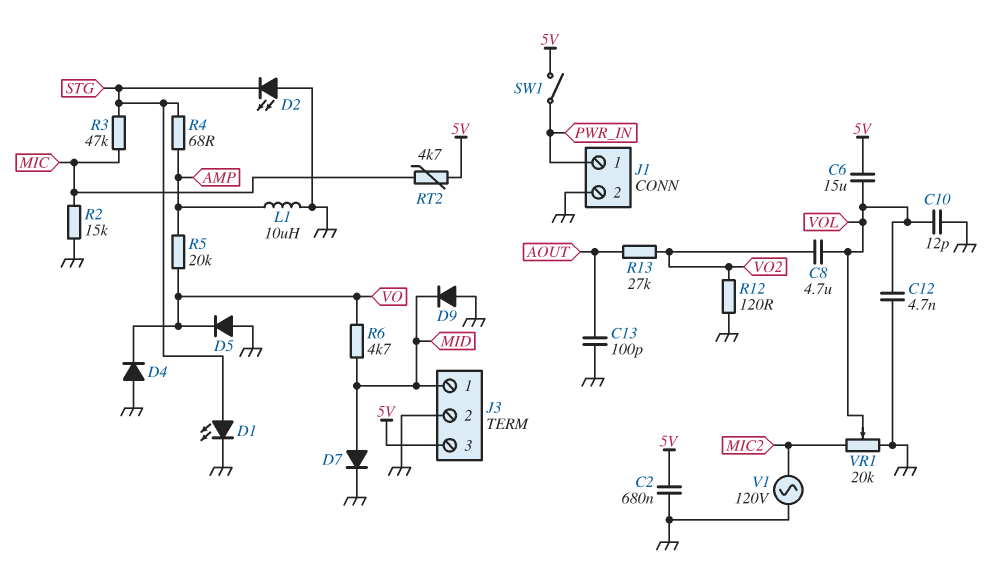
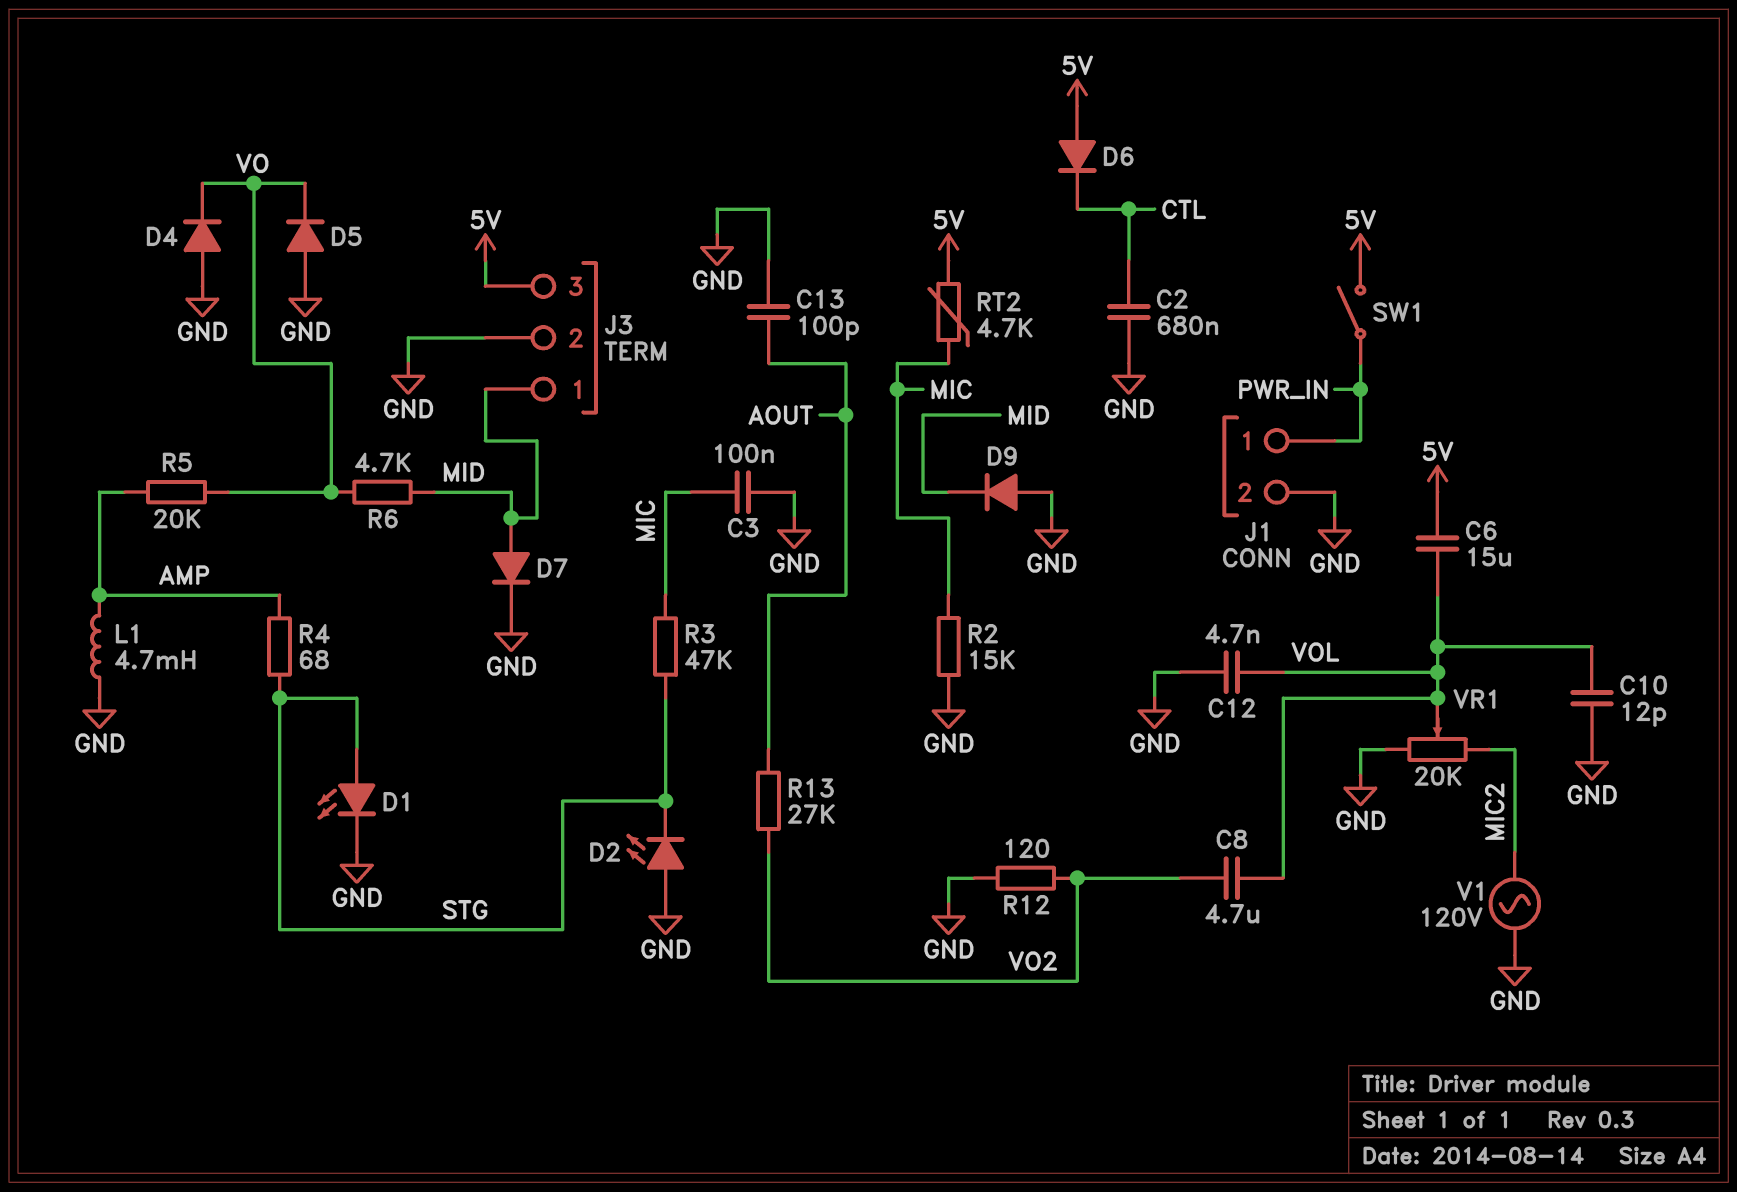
C2: 680nF (5V, GND) -> 680nF (CTL, GND)
C3: none -> 100nF (GND, MIC)
D6: none -> diode (A 5V, K CTL)
L1: 10uH (AMP, GND) -> 4.7mH (AMP, GND)

